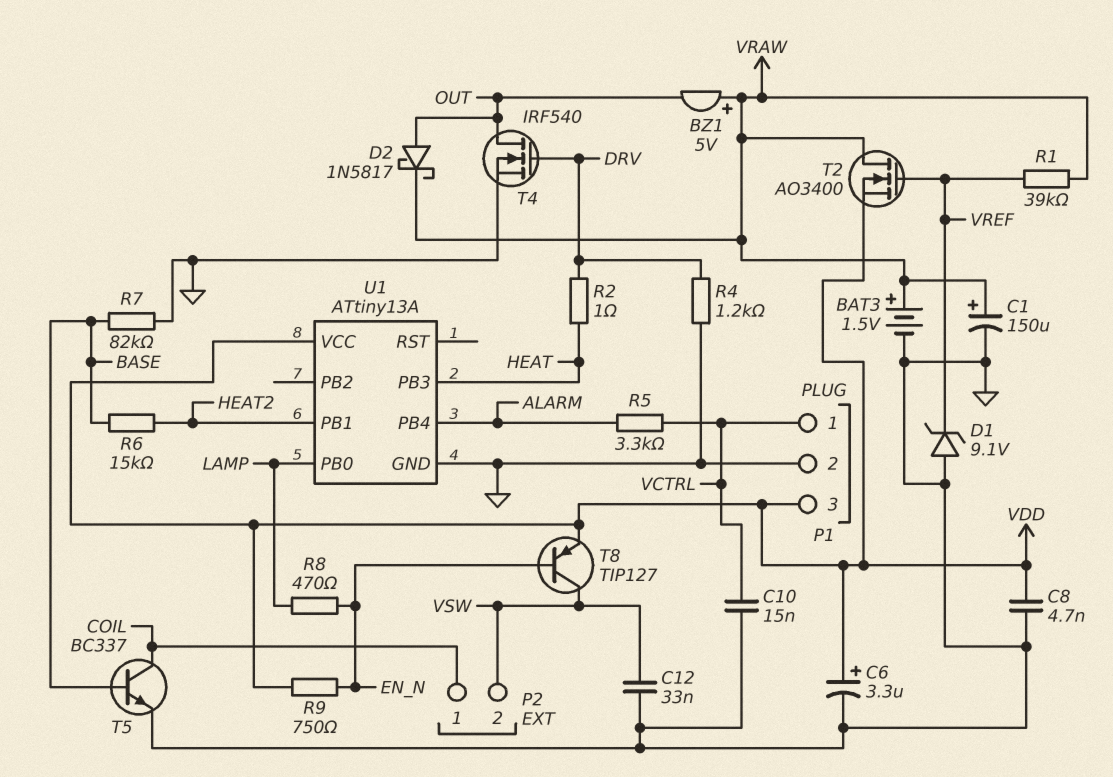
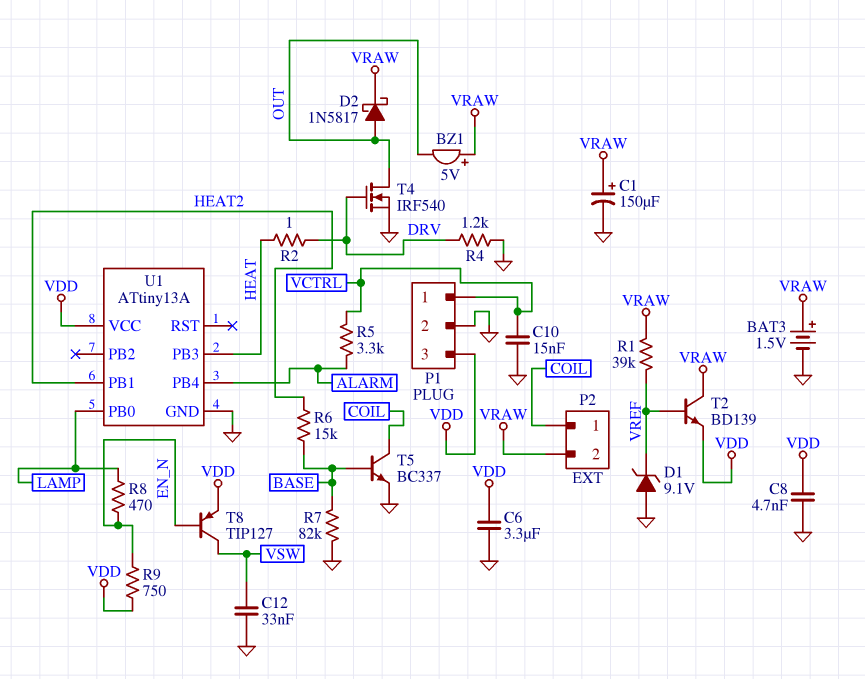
C6: 3.3uF (plus VDD, minus GND) -> 3.3uF (GND, VDD)
P2 pin 2: VSW -> VRAW
T2: NMOS AO3400 (G VREF, D VRAW, S VDD) -> NPN BD139 (B VREF, C VRAW, E VDD)

